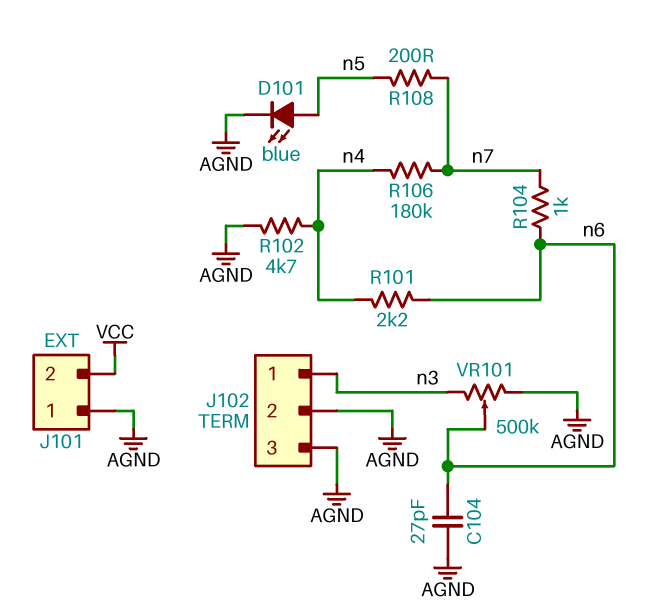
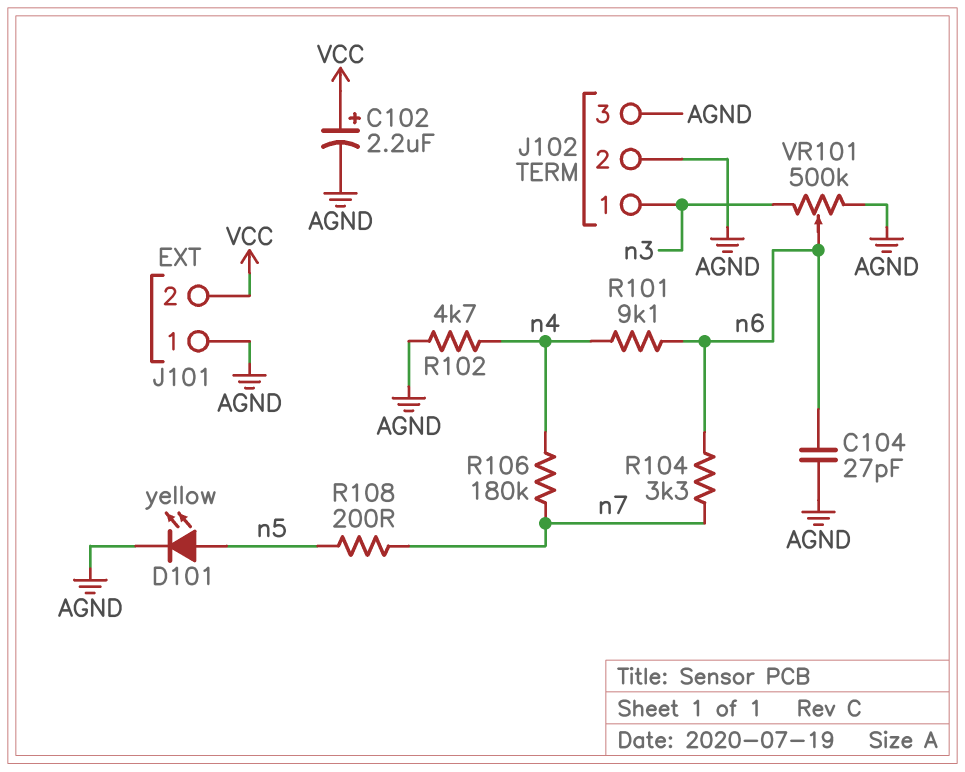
C102: none -> 2.2uF (plus VCC, minus AGND)
D101: LED blue (A n5, K AGND) -> LED yellow (A n5, K AGND)
R101: 2.2k (n4, n6) -> 9.1k (n4, n6)
R104: 1k (n6, n7) -> 3.3k (n6, n7)

